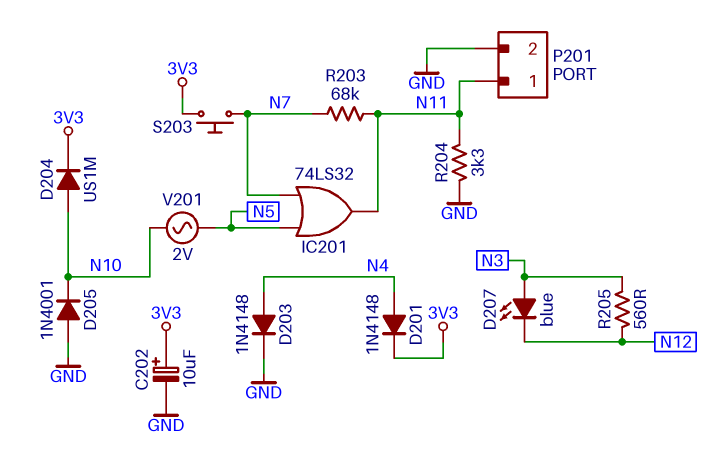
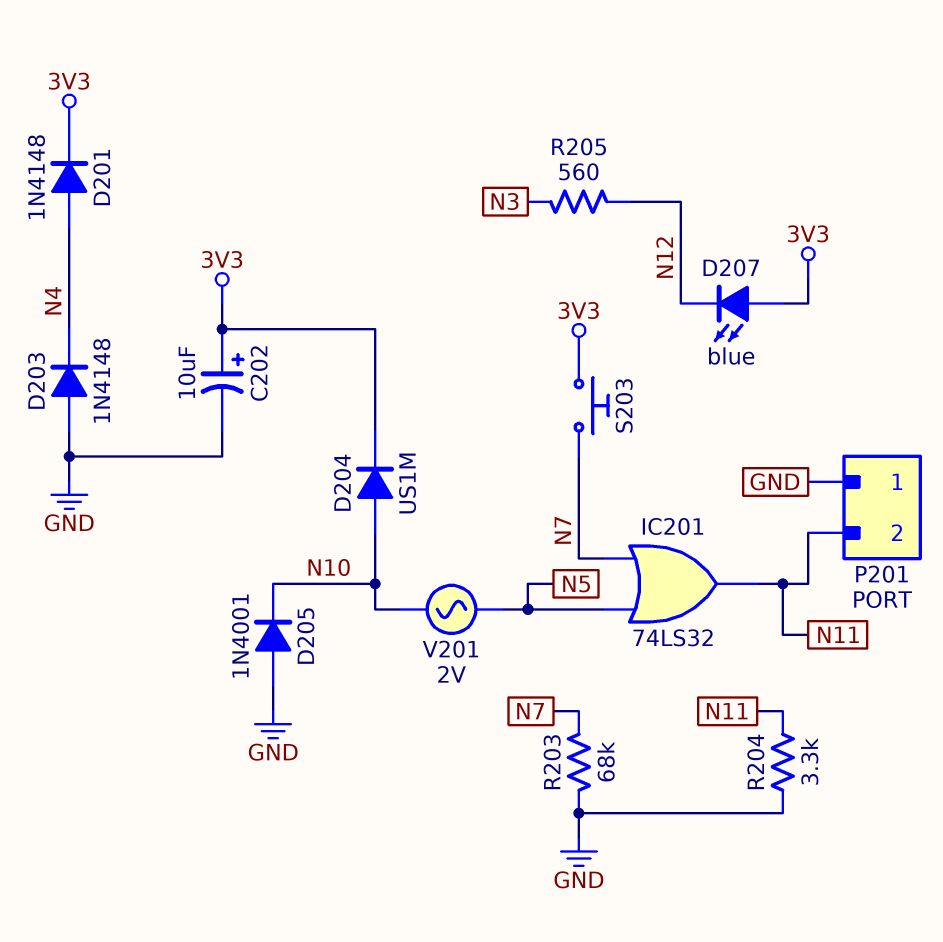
D203: diode 1N4148 (A N4, K GND) -> diode 1N4148 (A GND, K N4)
D207: LED blue (A N3, K N12) -> LED blue (A 3V3, K N12)
P201 pin 1: N11 -> GND
P201 pin 2: GND -> N11
R203: 68k (N7, N11) -> 68k (GND, N7)

